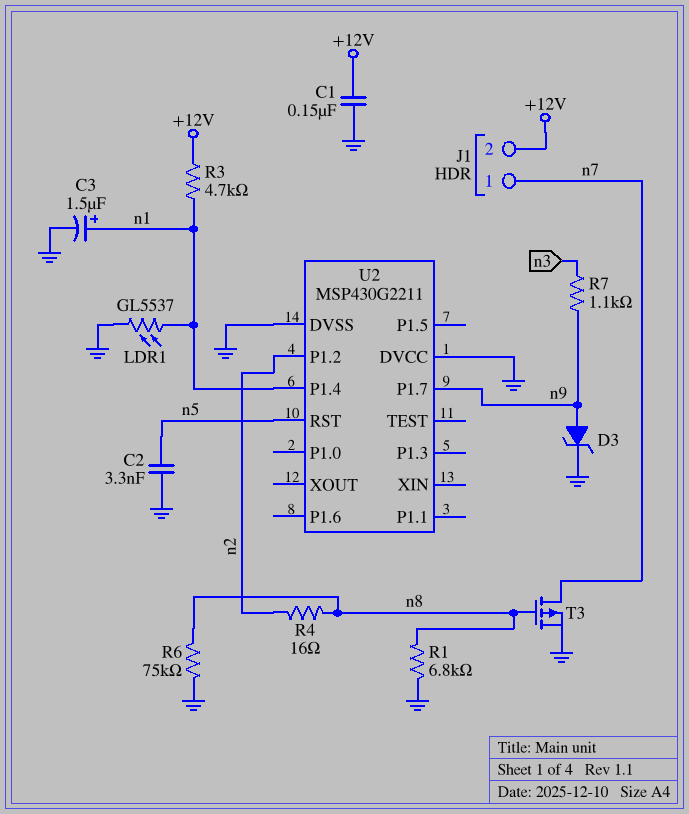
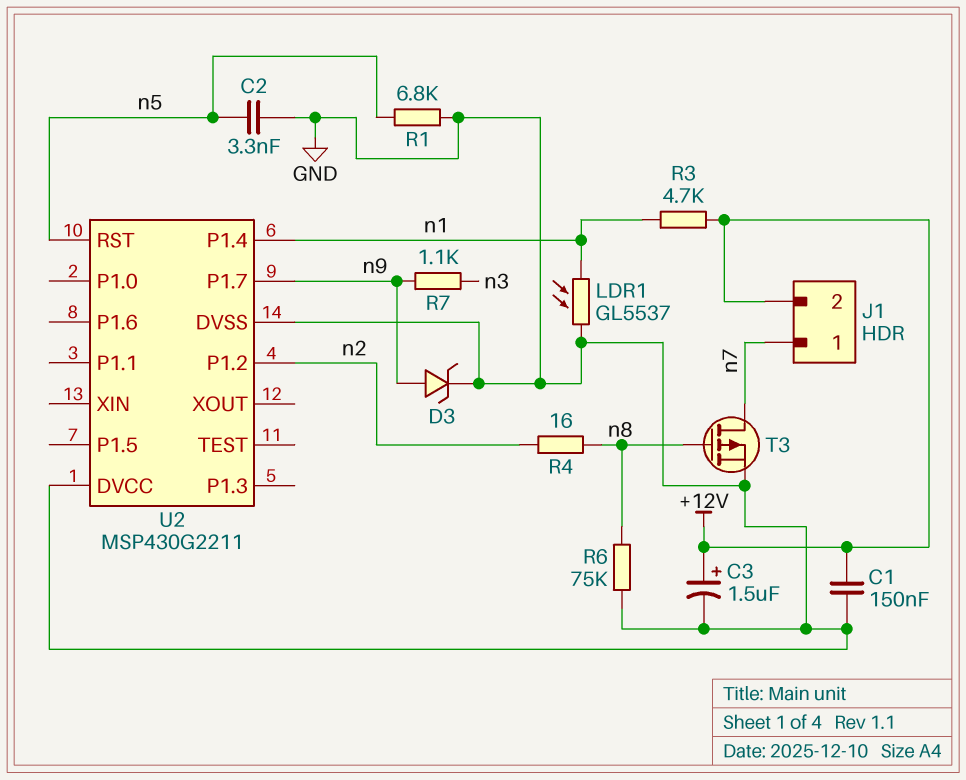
C3: 1.5uF (plus n1, minus GND) -> 1.5uF (plus +12V, minus GND)
R1: 6.8k (GND, n8) -> 6.8k (GND, n5)

